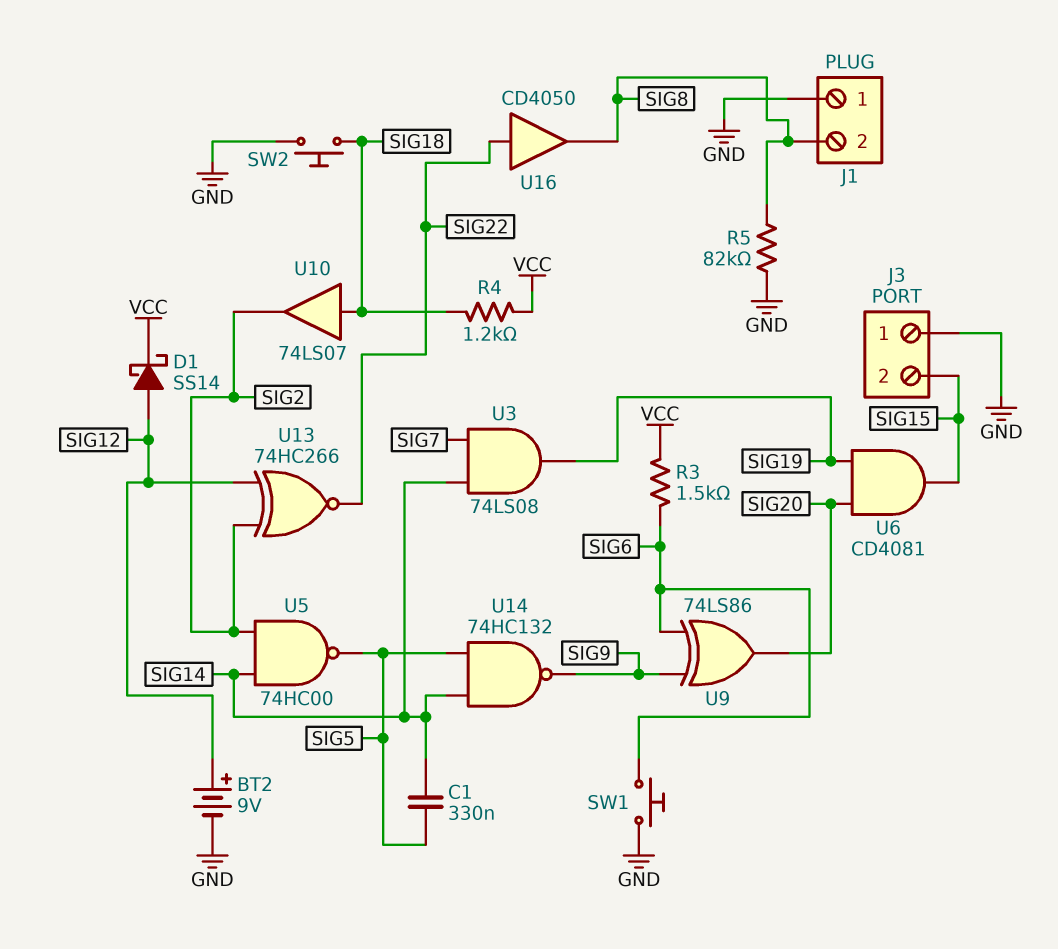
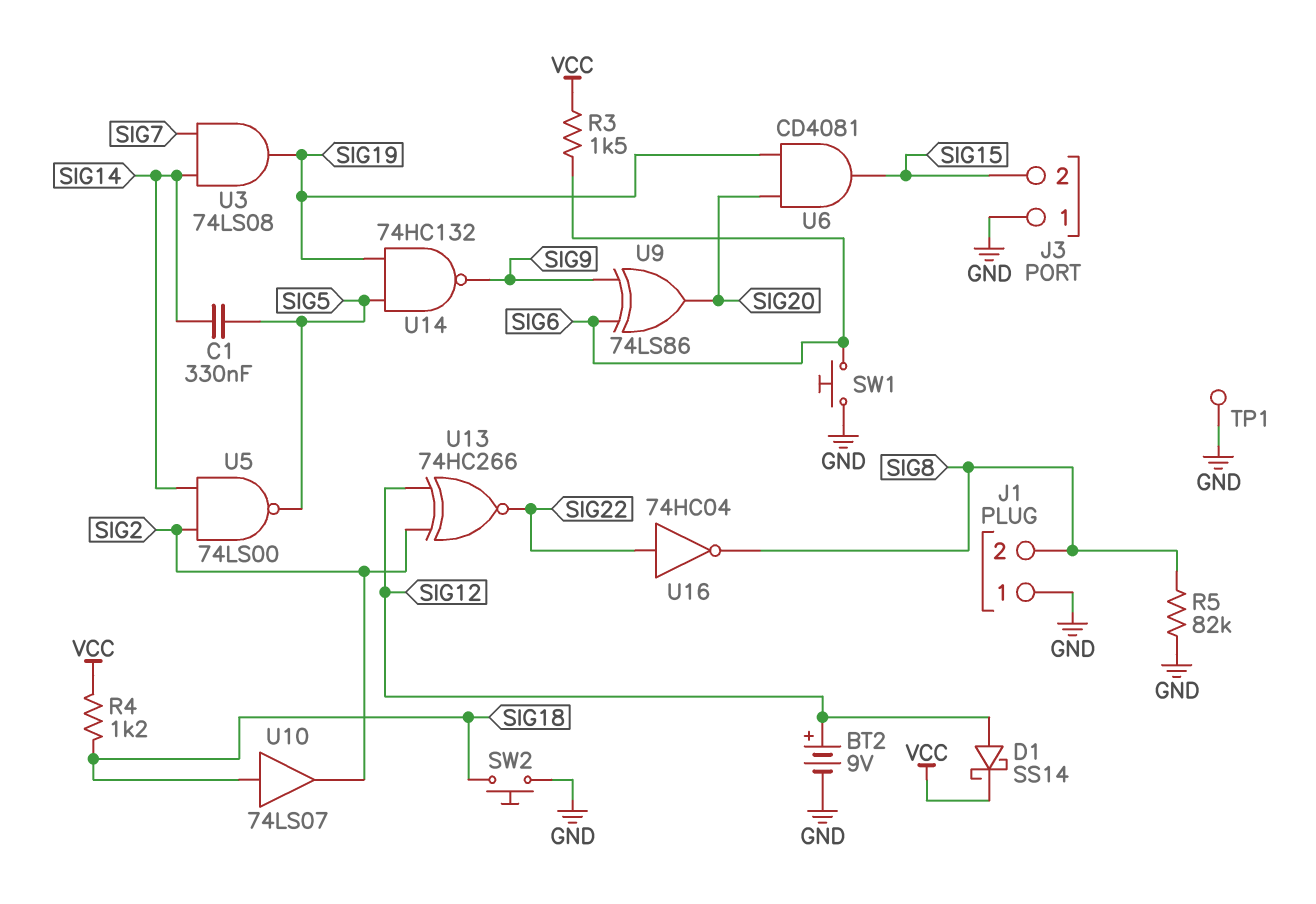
TP1: none -> test point (GND)
U5: NAND 74HC00 (in SIG2, in SIG14, out SIG5) -> NAND 74LS00 (in SIG2, in SIG14, out SIG5)
U14: NAND 74HC132 (in SIG5, in SIG14, out SIG9) -> NAND 74HC132 (in SIG5, in SIG19, out SIG9)
U16: buffer CD4050 (in SIG22, out SIG8) -> NOT 74HC04 (in SIG22, out SIG8)

